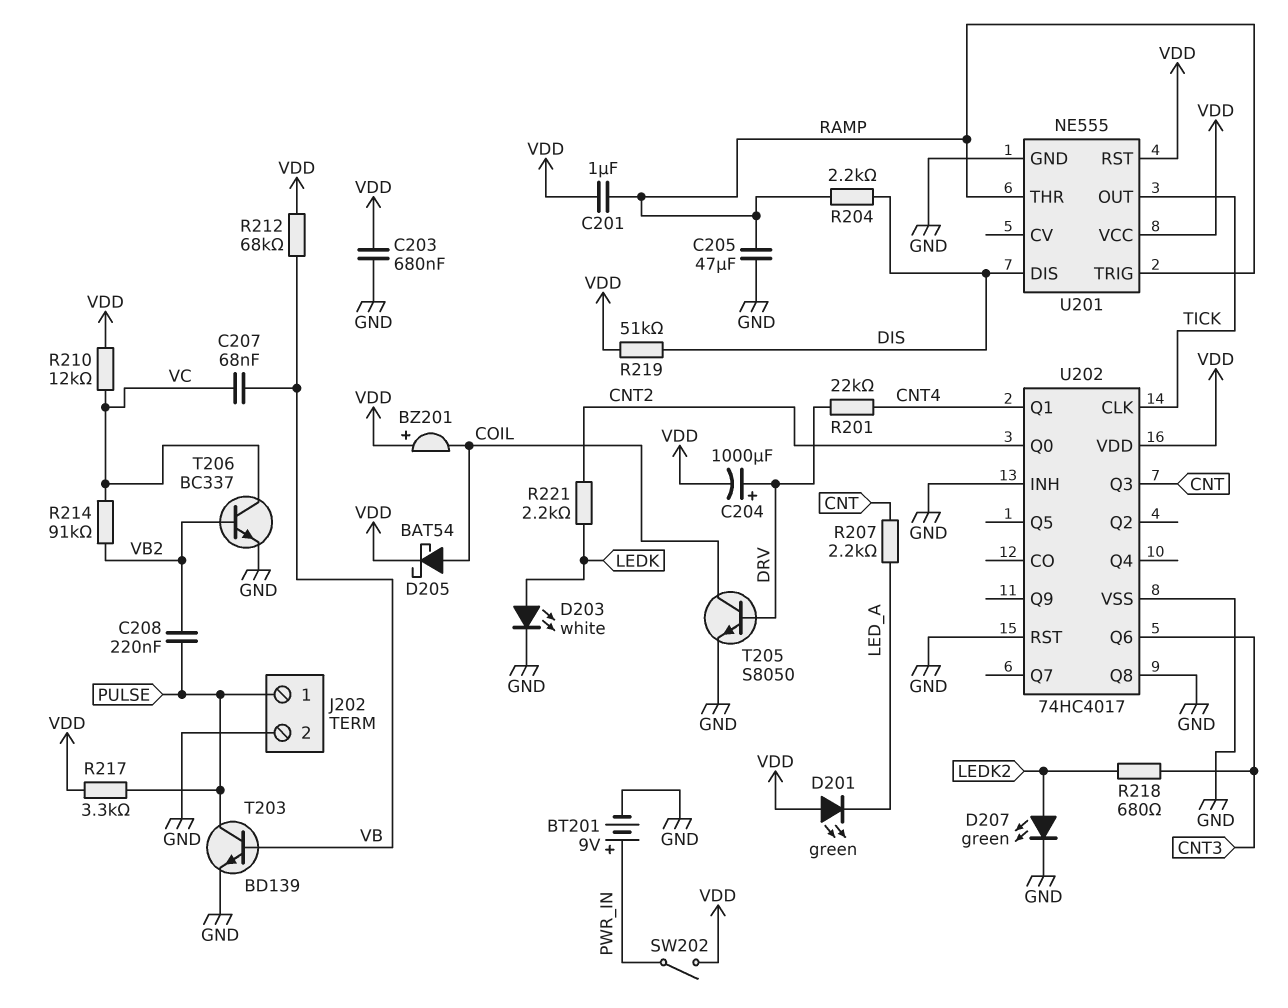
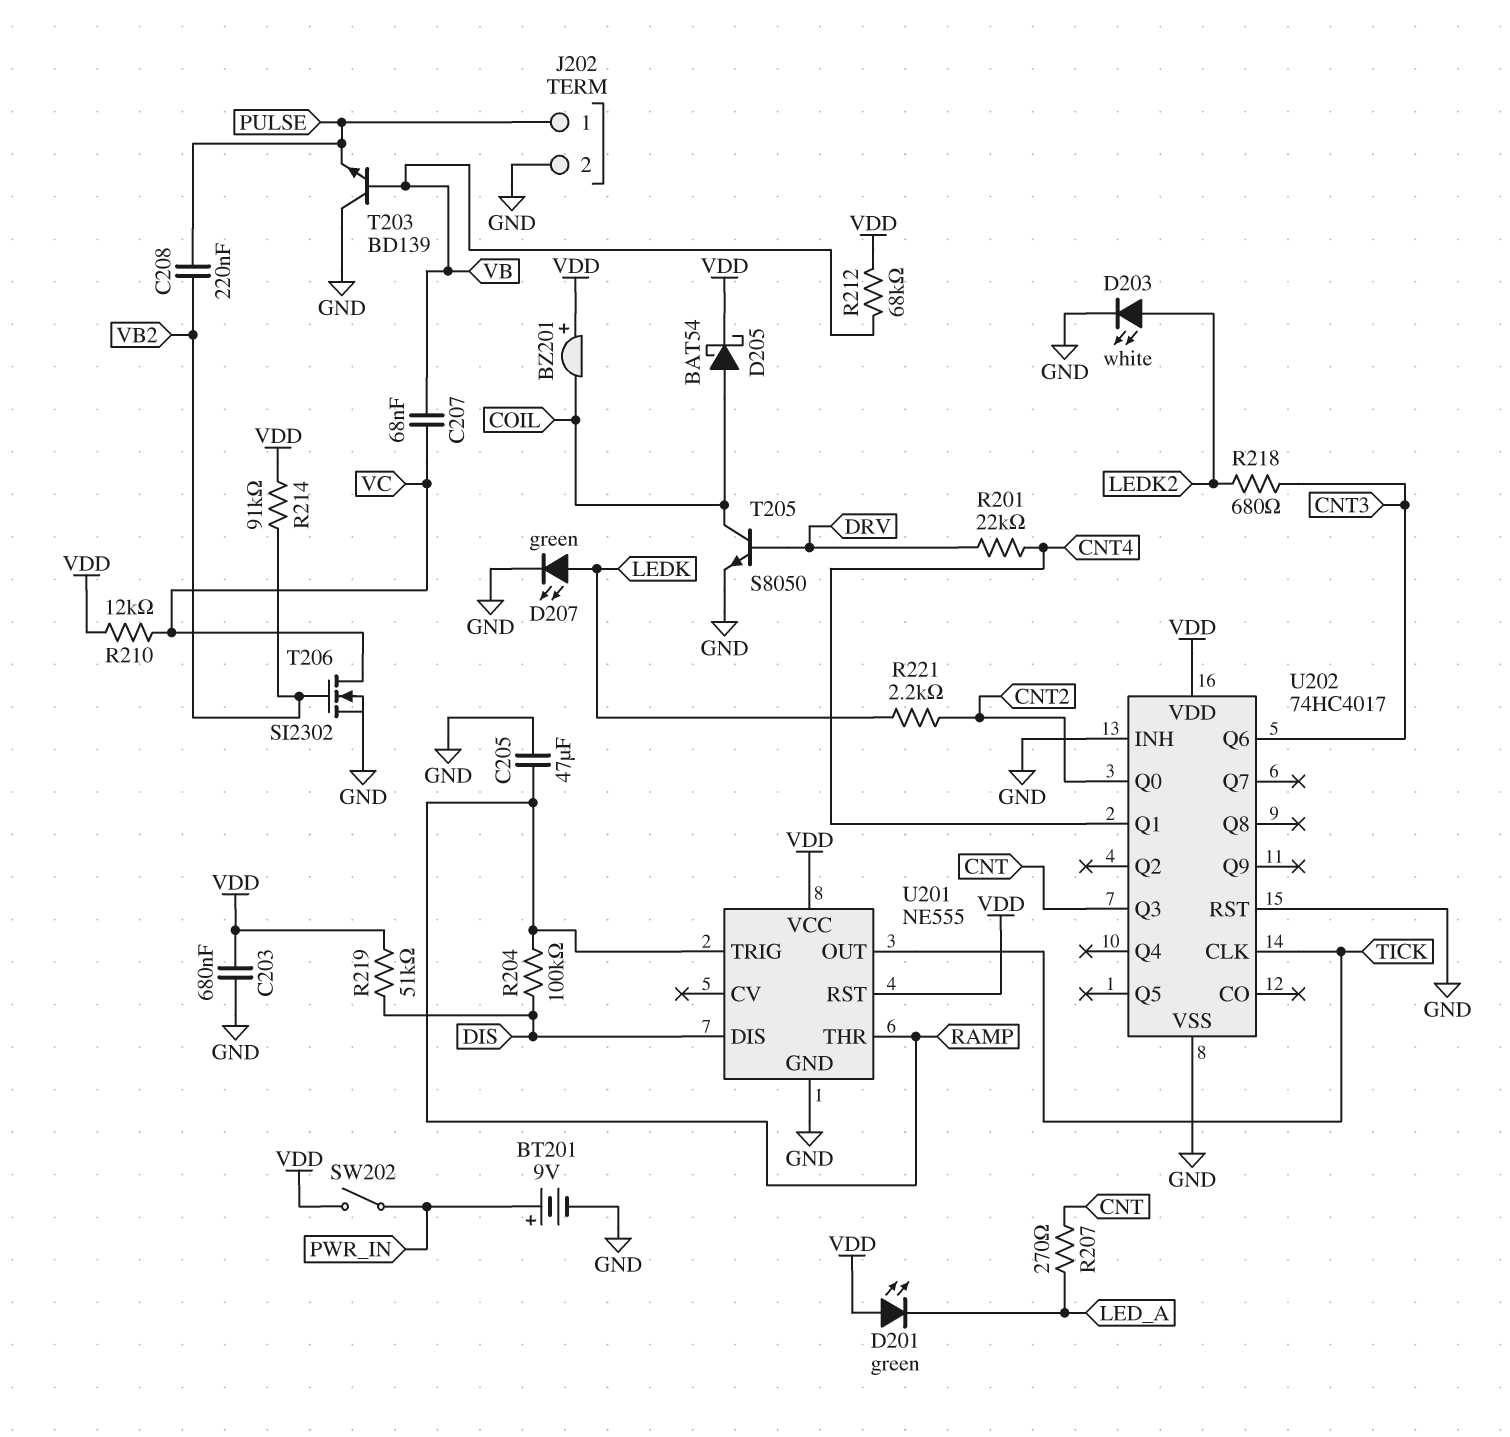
C201: 1uF (RAMP, VDD) -> none
C204: 1000uF (plus DRV, minus VDD) -> none
D203: LED white (A LEDK, K GND) -> LED white (A LEDK2, K GND)
D207: LED green (A LEDK2, K GND) -> LED green (A LEDK, K GND)
R204: 2.2k (DIS, RAMP) -> 100k (DIS, RAMP)
R207: 2.2k (CNT, LED_A) -> 270 (CNT, LED_A)
R214: 91k (VB2, VC) -> 91k (VB2, VDD)
R217: 3.3k (PULSE, VDD) -> none
T203: NPN BD139 (B VB, C PULSE, E GND) -> NPN BD139 (B VB, C GND, E PULSE)
T206: NPN BC337 (B VB2, C VC, E GND) -> NMOS SI2302 (G VB2, D VC, S GND)
U202 pin Q8: GND -> none

